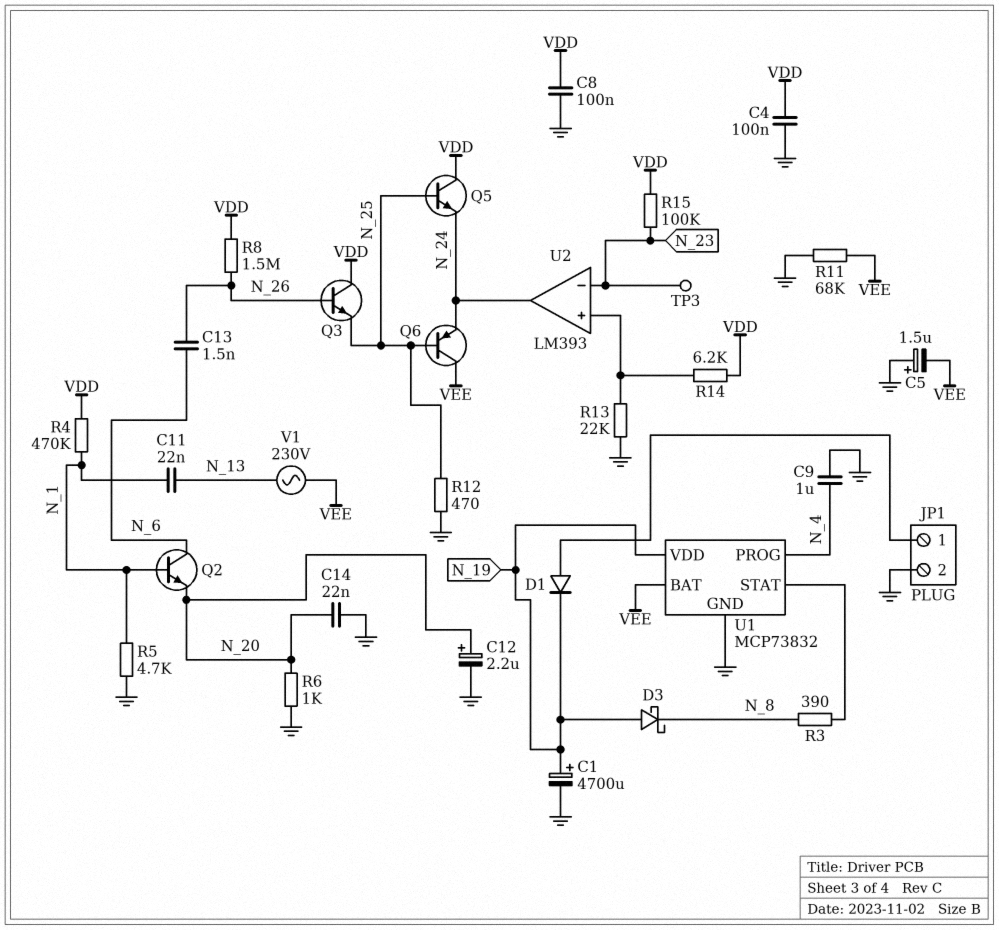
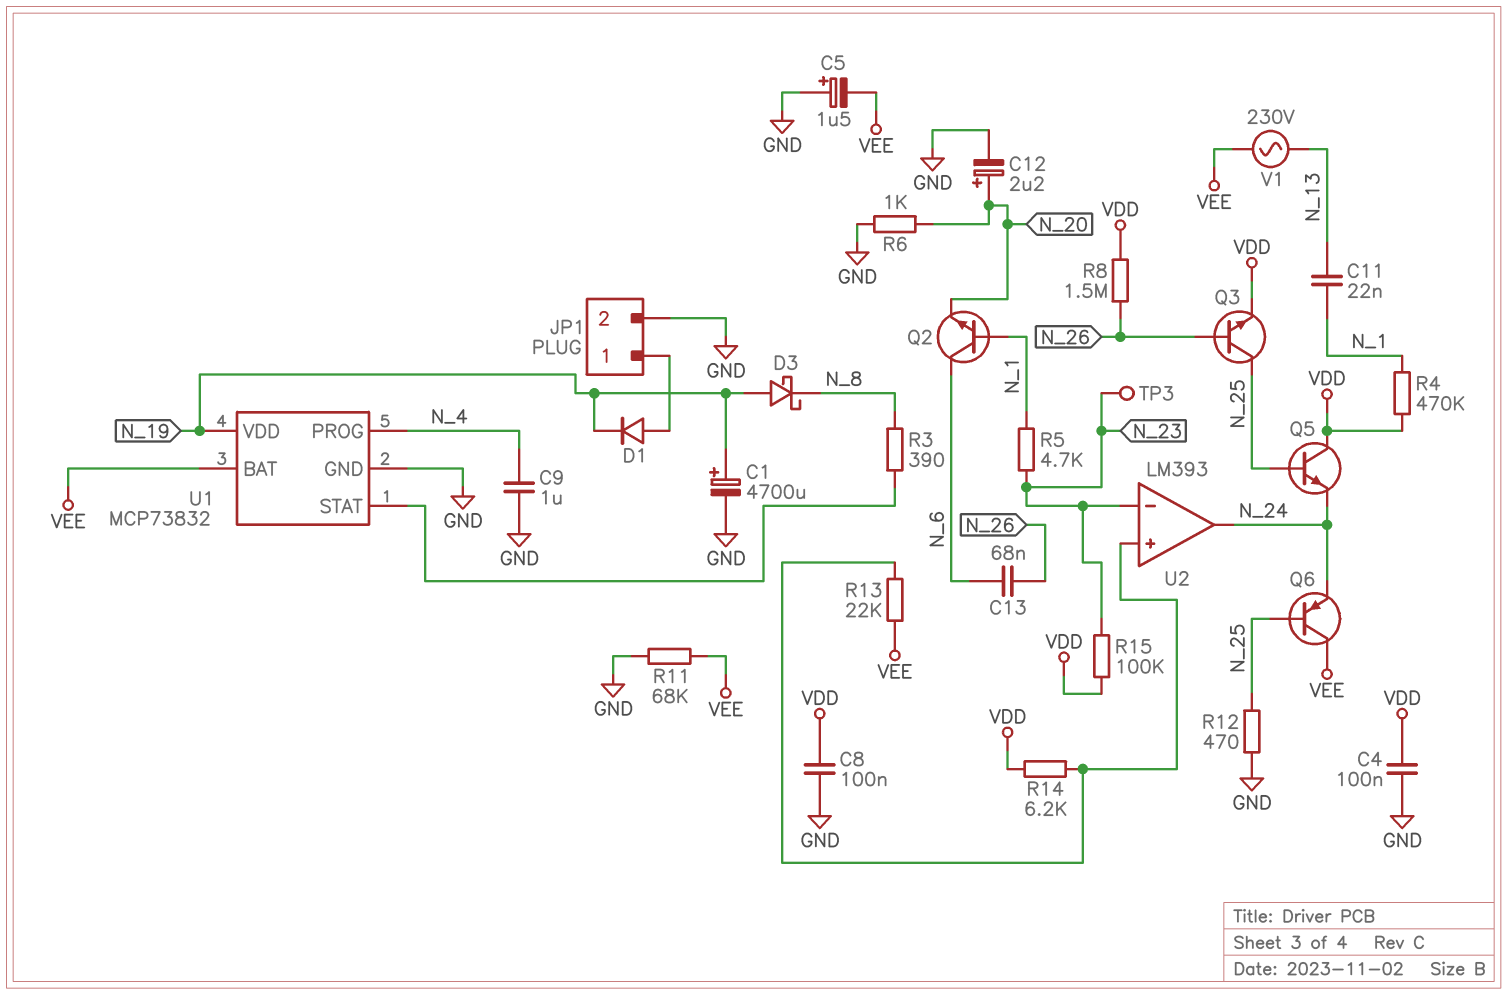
C13: 1.5nF (N_6, N_26) -> 68nF (N_6, N_26)
C14: 22nF (GND, N_20) -> none
Q3: NPN (B N_26, C VDD, E N_25) -> NPN (B N_26, C N_25, E VDD)
R5: 4.7k (GND, N_1) -> 4.7k (N_1, N_23)
R13: 22k (GND, U2/in+) -> 22k (U2/in+, VEE)

